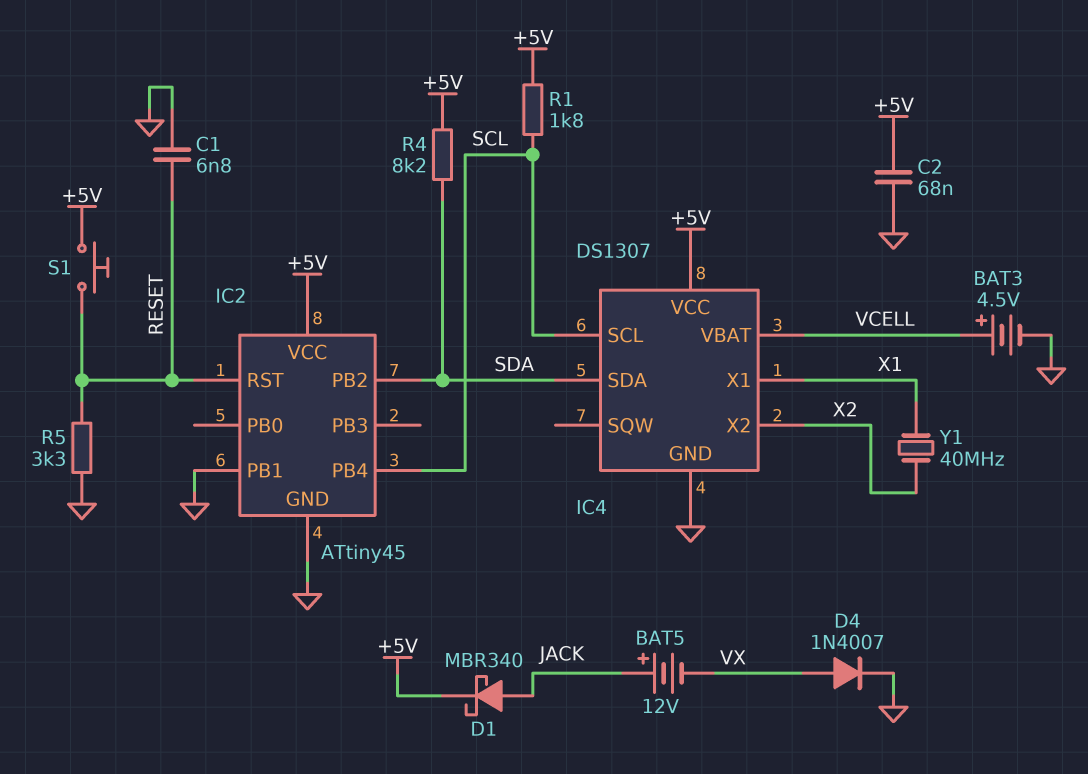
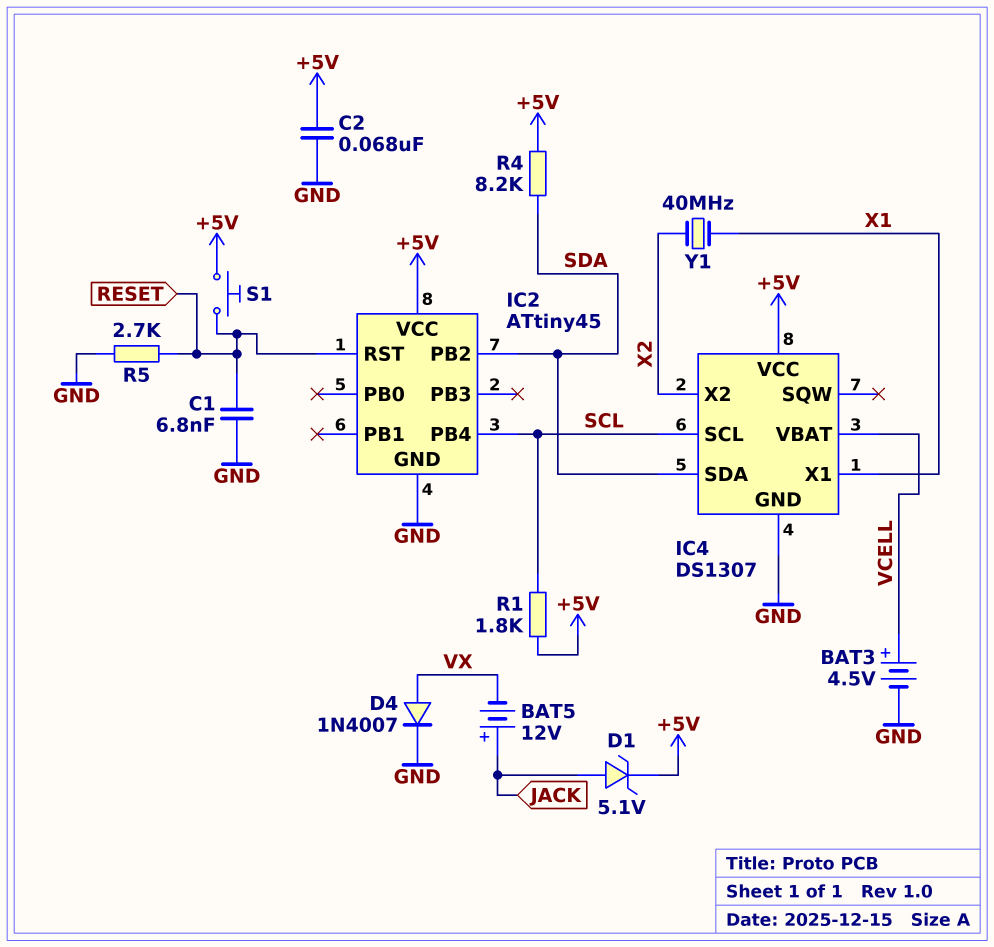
D1: schottky MBR340 (A JACK, K +5V) -> zener 5.1V (A JACK, K +5V)
IC2 pin PB1: GND -> none
R5: 3.3k (GND, RESET) -> 2.7k (GND, RESET)

